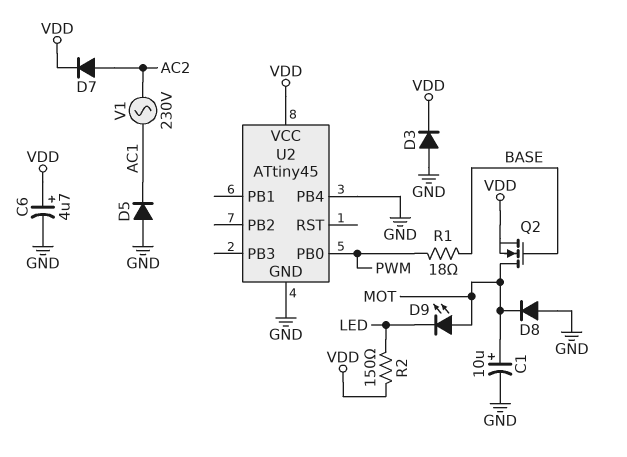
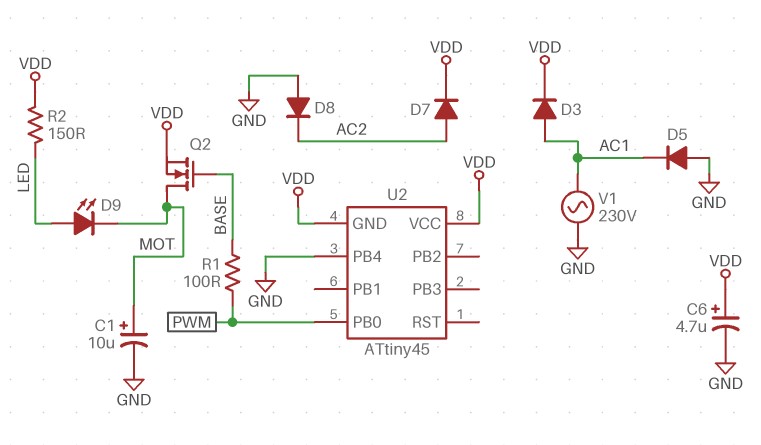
D3: diode (A GND, K VDD) -> diode (A AC1, K VDD)
D8: diode (A GND, K MOT) -> diode (A GND, K AC2)
D9: LED (A MOT, K LED) -> LED (A LED, K MOT)
R1: 18 (BASE, PWM) -> 100 (BASE, PWM)
U2 pin GND: GND -> VDD
V1: AC 230V (AC1, AC2) -> AC 230V (AC1, GND)

